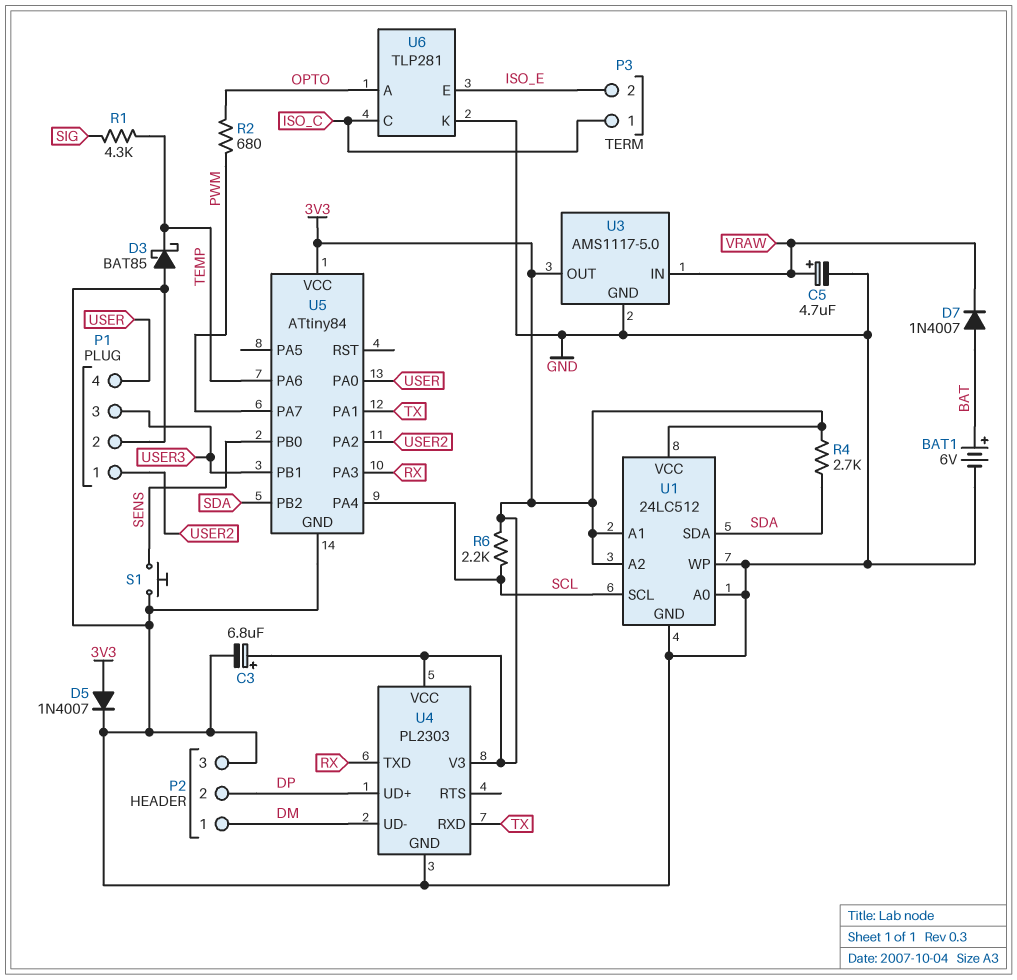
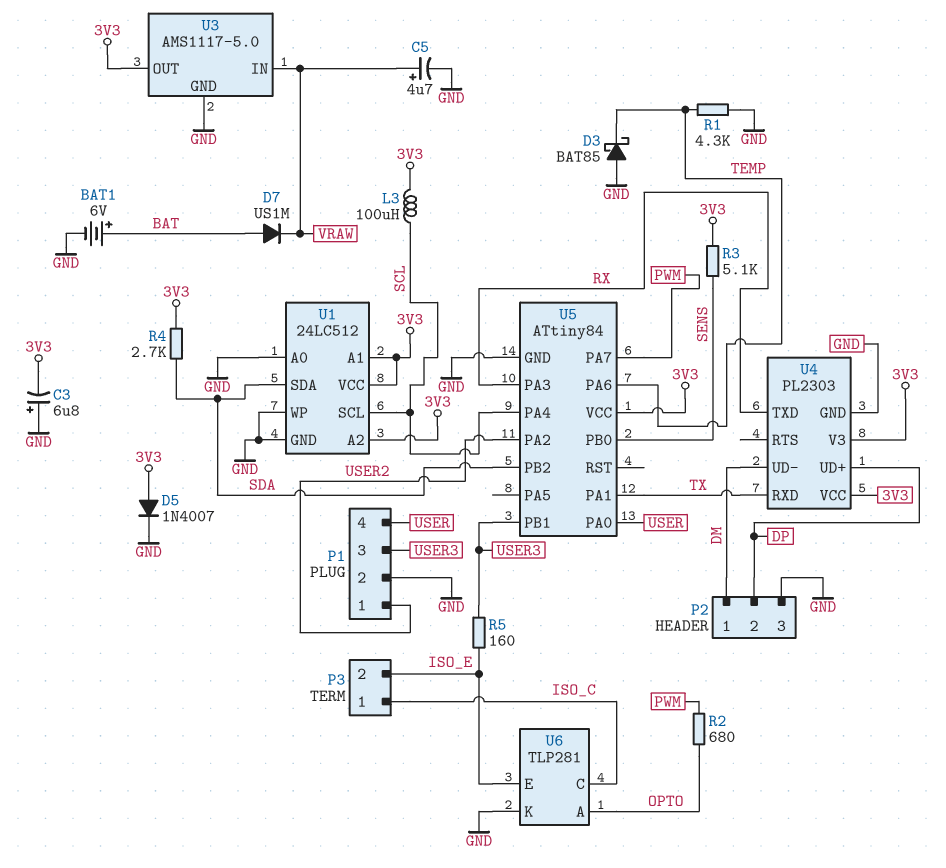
C3: 6.8uF (plus 3V3, minus GND) -> 6.8uF (plus GND, minus 3V3)
D7: diode 1N4007 (A BAT, K VRAW) -> diode US1M (A BAT, K VRAW)
L3: none -> 100uH (3V3, SCL)
R1: 4.3k (SIG, TEMP) -> 4.3k (GND, TEMP)
R3: none -> 5.1k (3V3, SENS)
R5: none -> 160 (ISO_E, USER3)
R6: 2.2k (3V3, SCL) -> none
S1: button (GND, SENS) -> none

